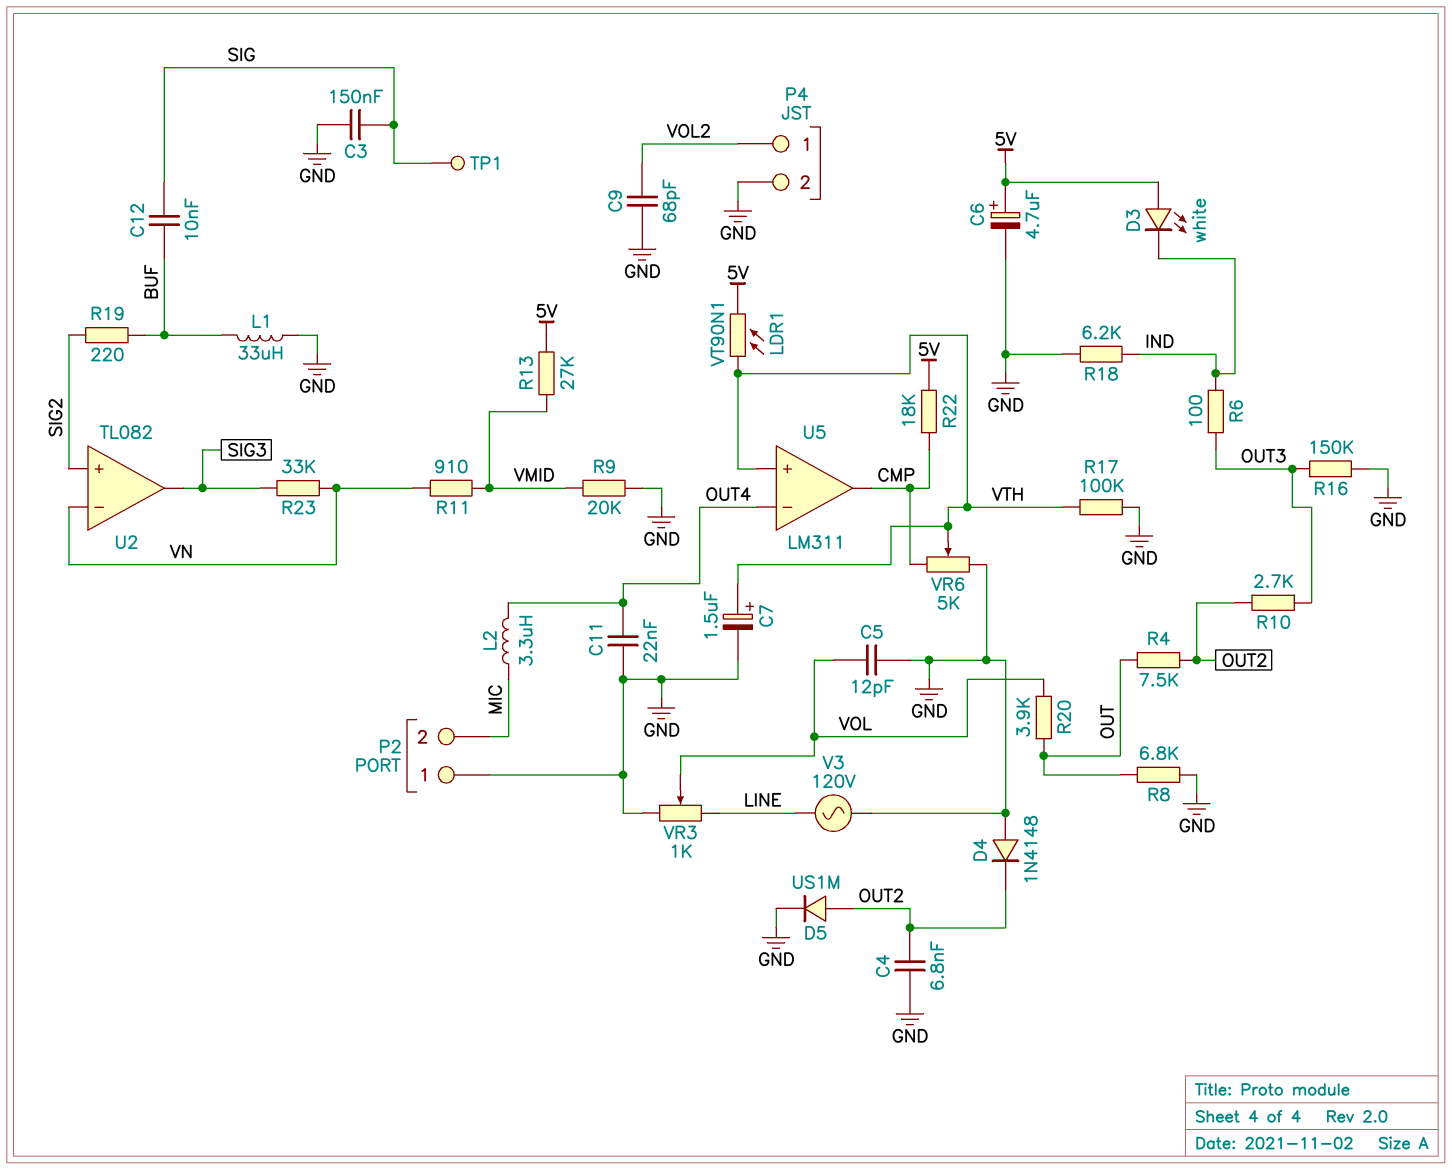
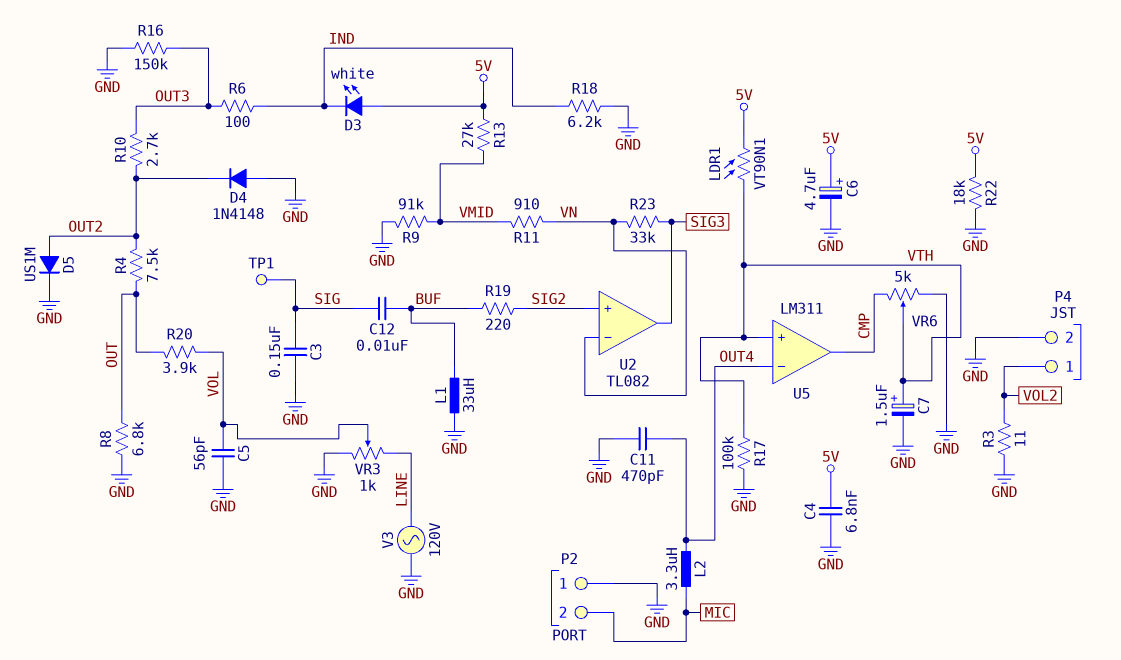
C4: 6.8nF (GND, OUT2) -> 6.8nF (5V, GND)
C5: 12pF (GND, VOL) -> 56pF (GND, VOL)
C9: 68pF (GND, VOL2) -> none
C11: 22nF (GND, OUT4) -> 470pF (GND, OUT4)
R3: none -> 11 (GND, VOL2)
R9: 20k (GND, VMID) -> 91k (GND, VMID)
R22: 18k (5V, CMP) -> 18k (5V, GND)

